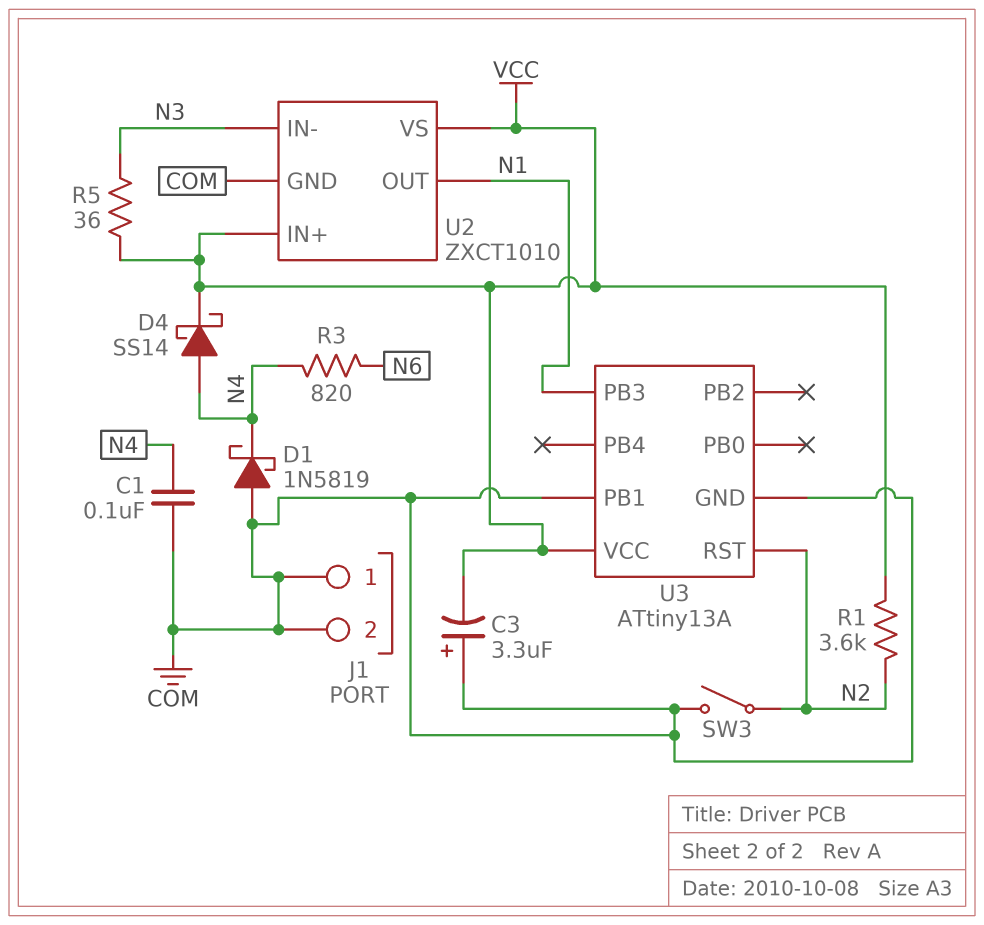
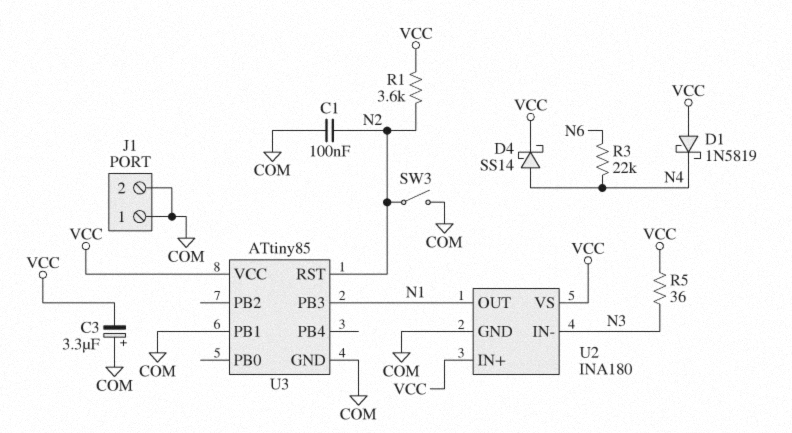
C1: 100nF (COM, N4) -> 100nF (COM, N2)
D1: schottky 1N5819 (A COM, K N4) -> schottky 1N5819 (A VCC, K N4)
R3: 820 (N4, N6) -> 22k (N4, N6)
U2: ZXCT1010 -> INA180
U3: ATtiny13A -> ATtiny85

